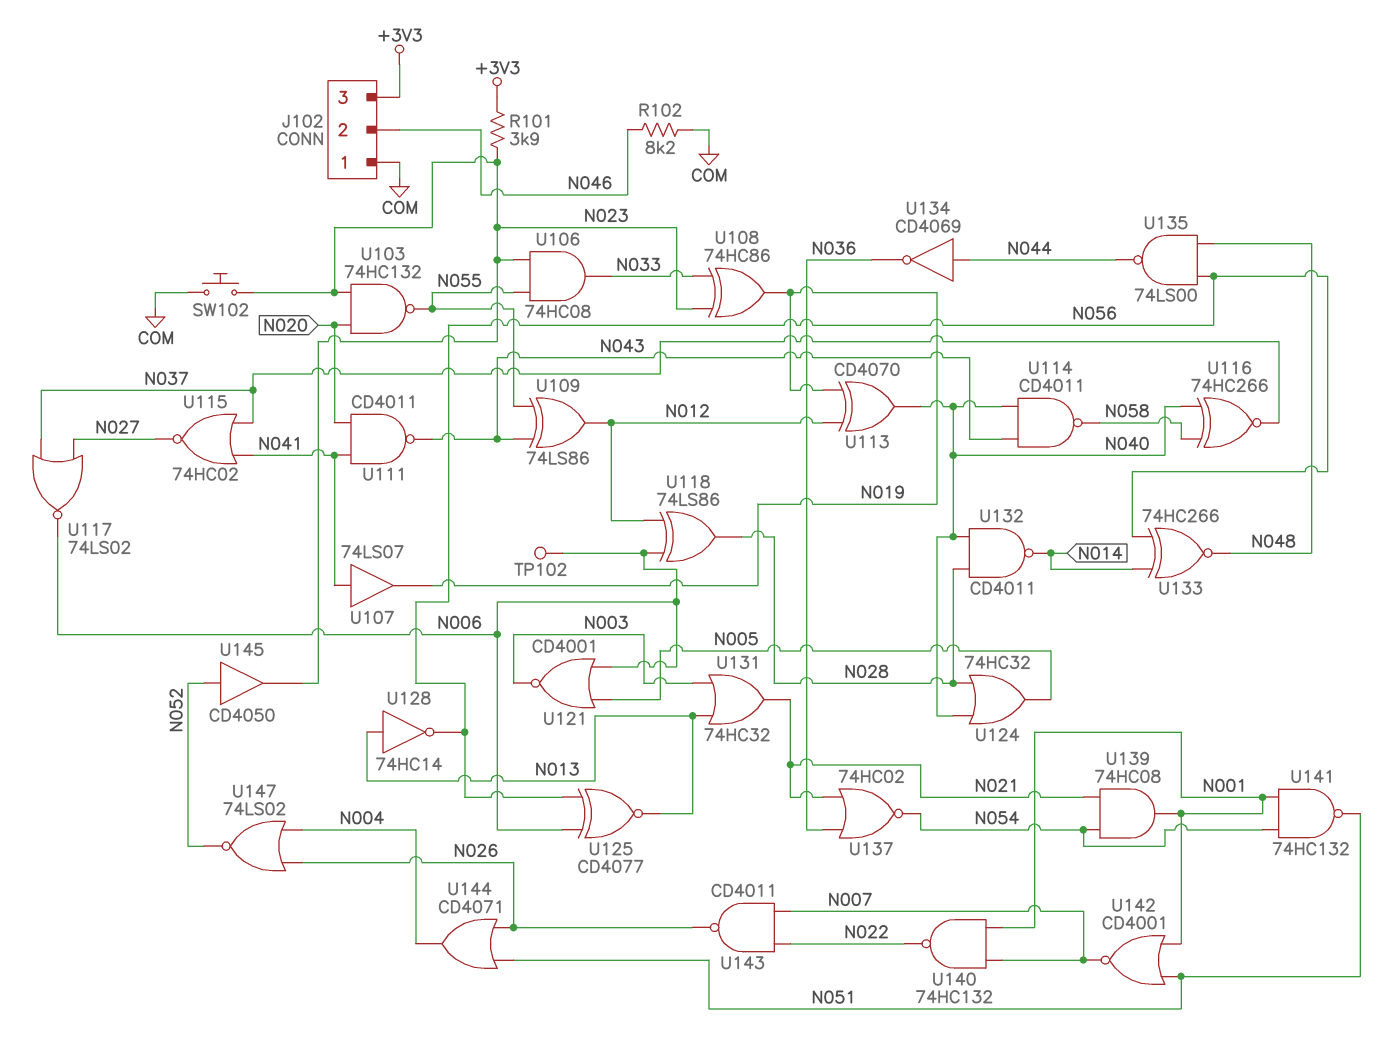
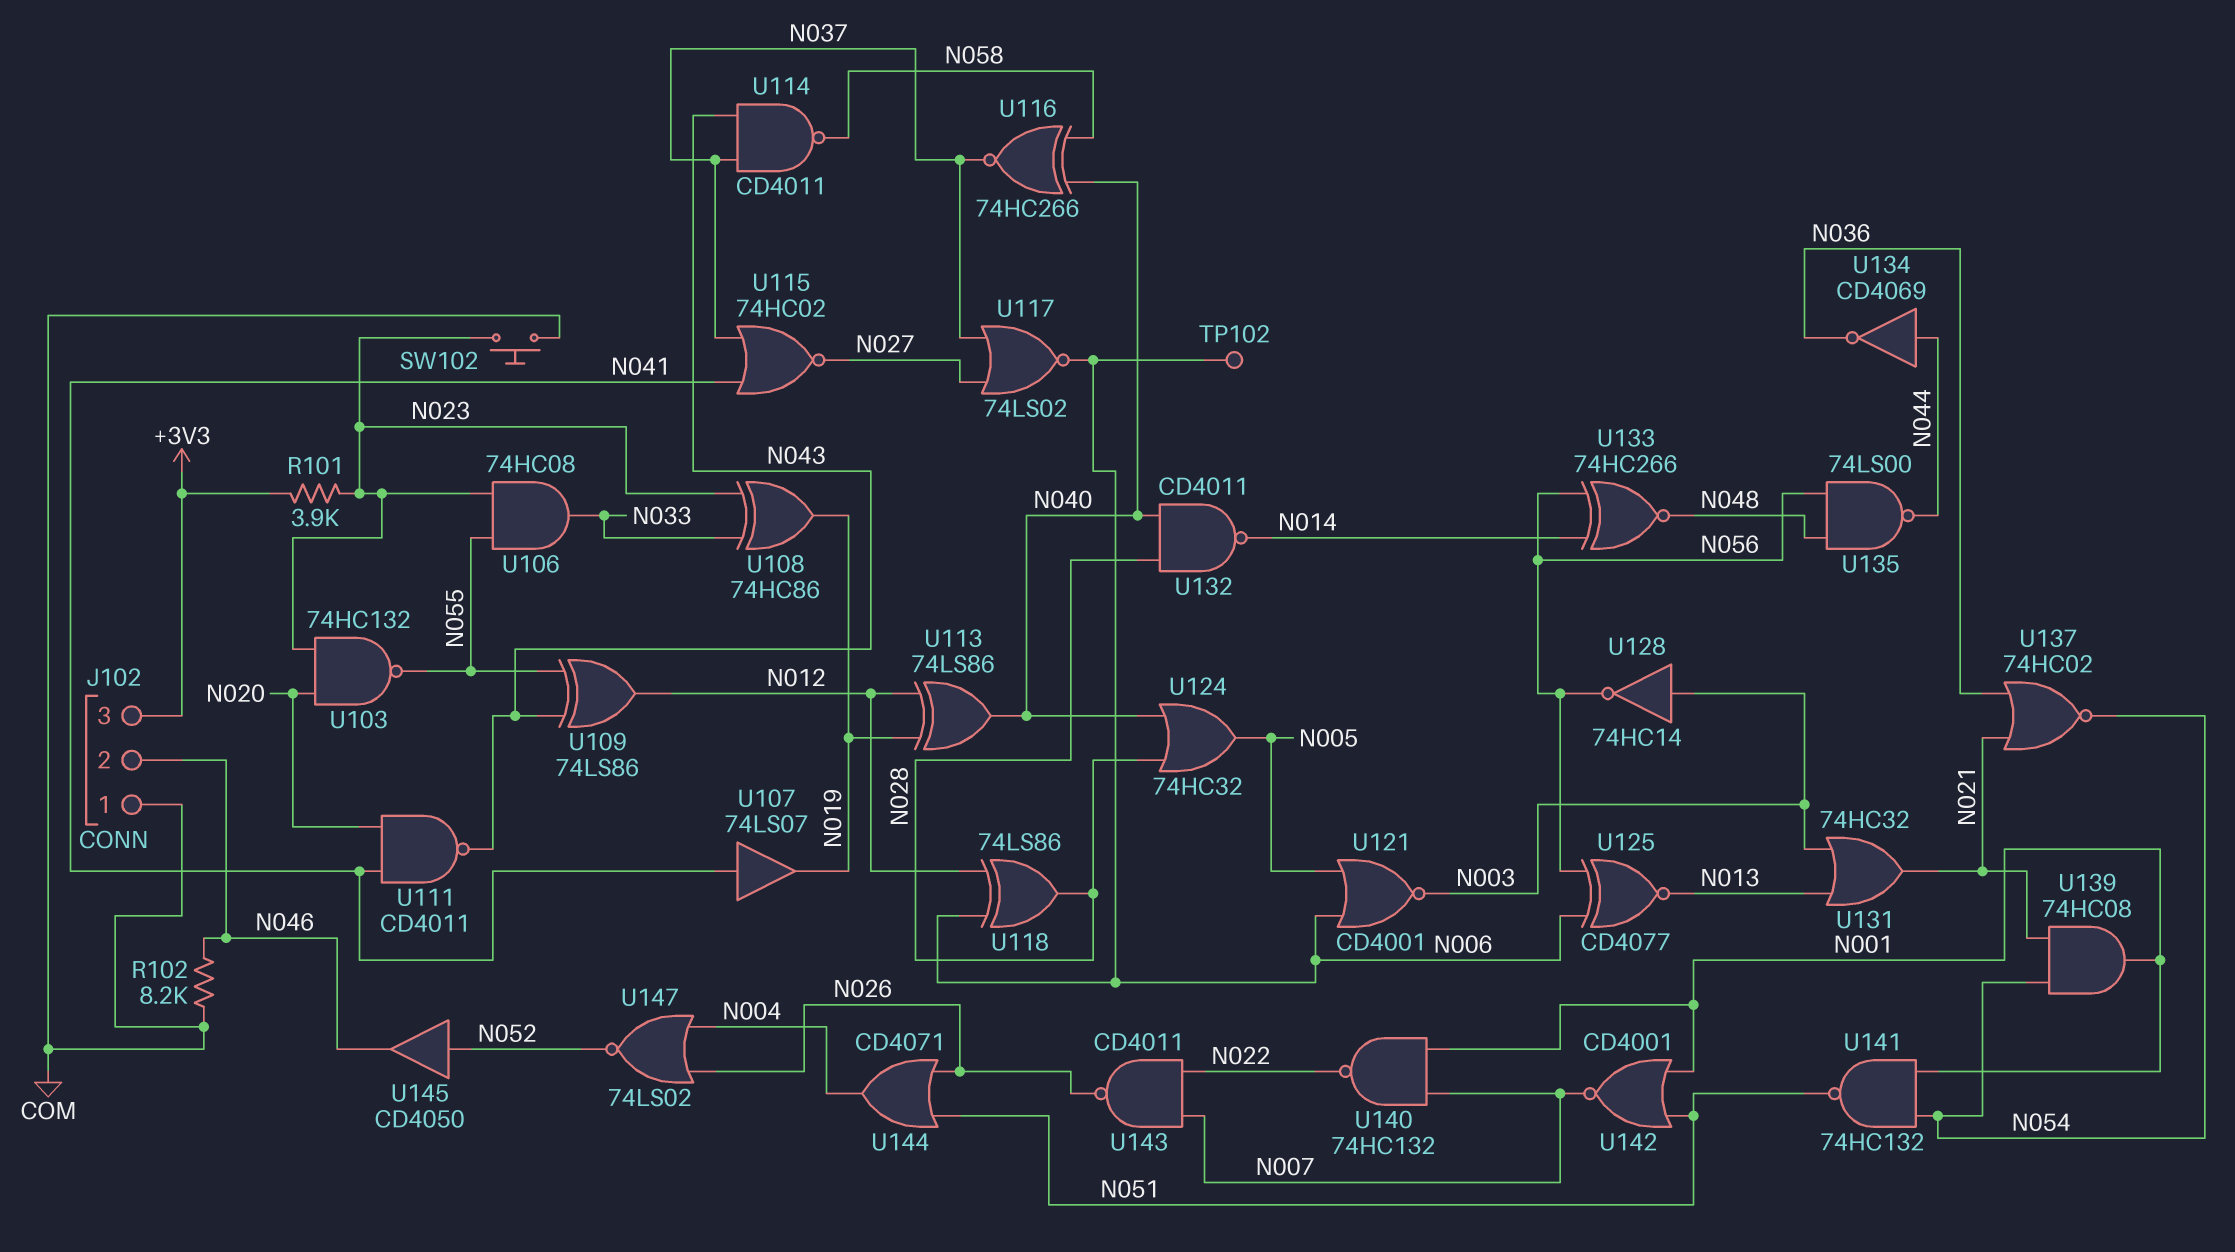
U113: XOR CD4070 (in N012, in N019, out N040) -> XOR 74LS86 (in N012, in N019, out N040)
U114: NAND CD4011 (in N040, in N043, out N058) -> NAND CD4011 (in N037, in N043, out N058)
U128: NOT 74HC14 (in N013, out N056) -> NOT 74HC14 (in N003, out N056)
U145: buffer CD4050 (in N052, out N023) -> buffer CD4050 (in N052, out N046)

